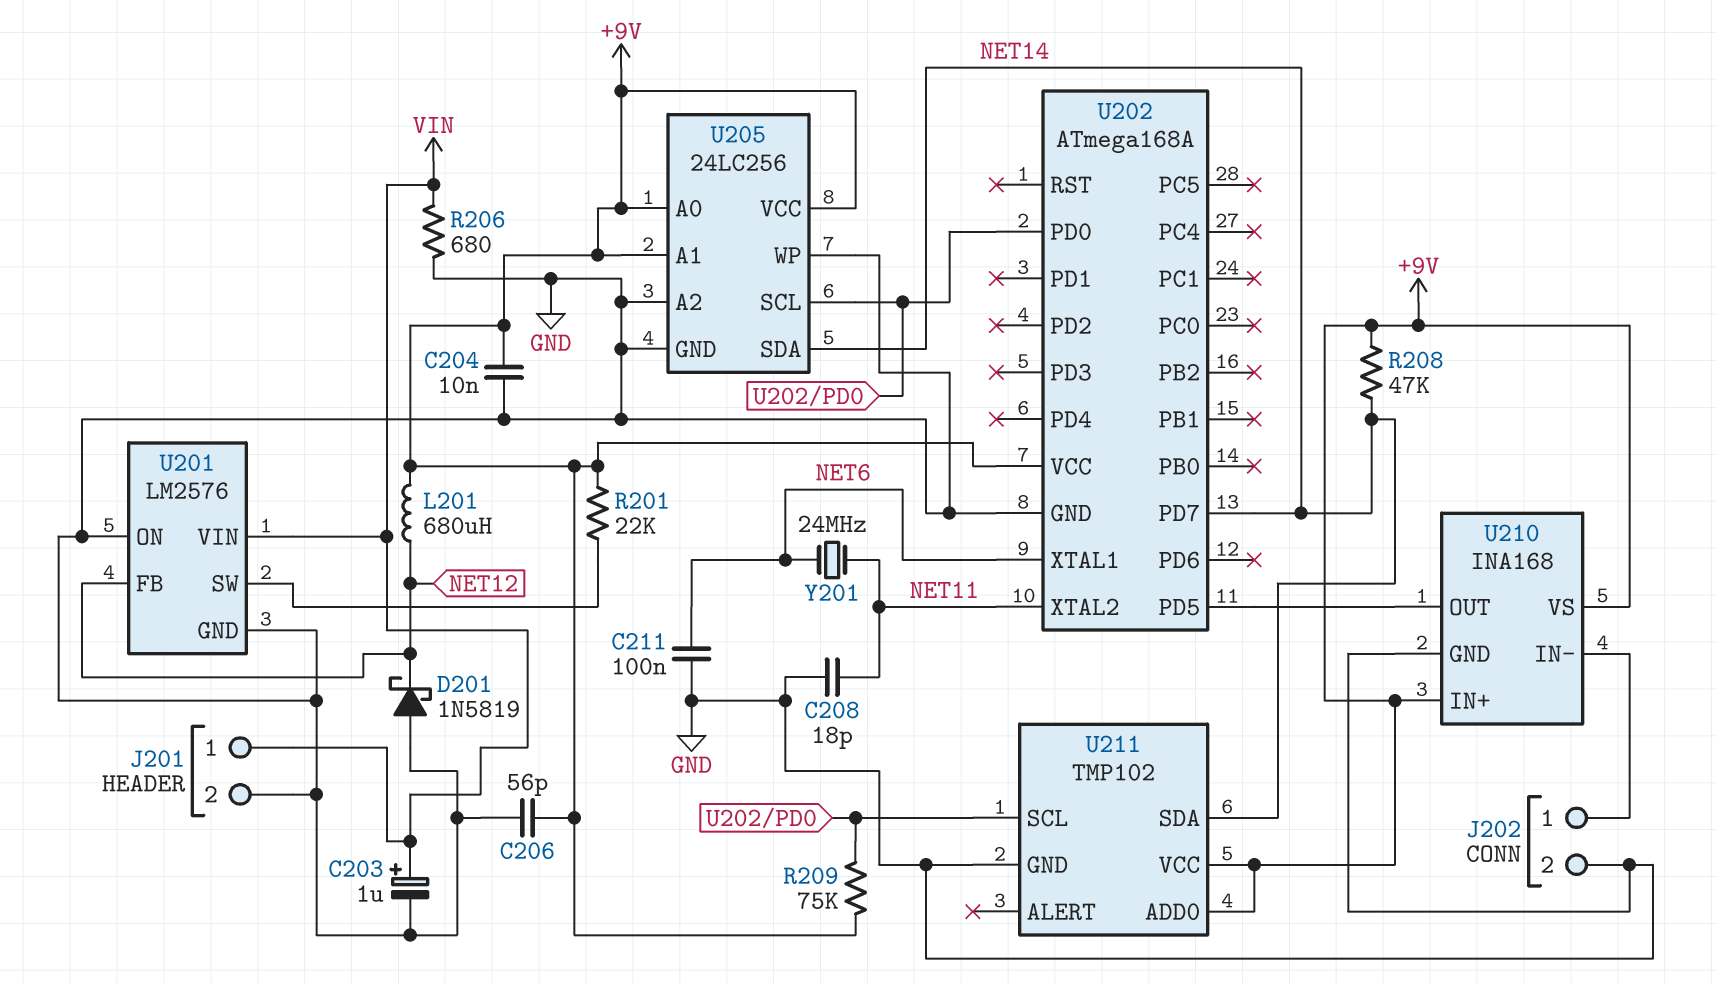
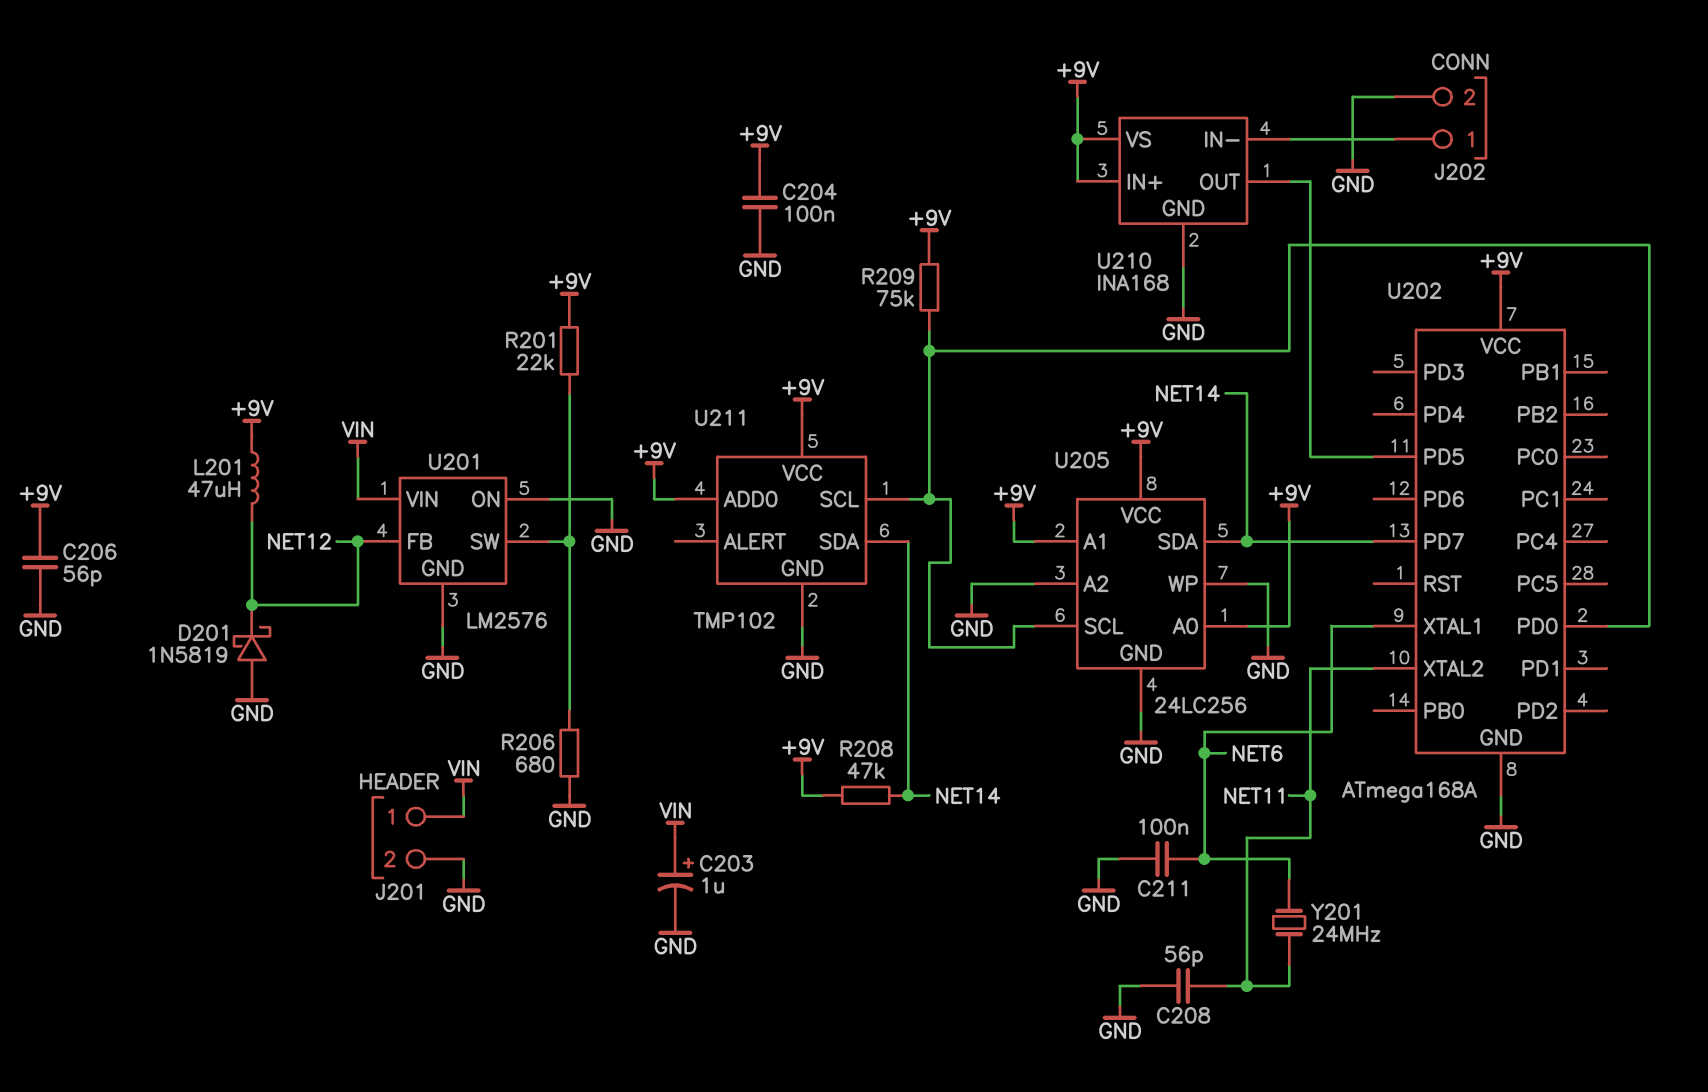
C204: 10nF (+9V, GND) -> 100nF (+9V, GND)
C208: 18pF (GND, NET11) -> 56pF (GND, NET11)
L201: 680uH (+9V, NET12) -> 47uH (+9V, NET12)
R206: 680 (GND, VIN) -> 680 (GND, U201/SW)

